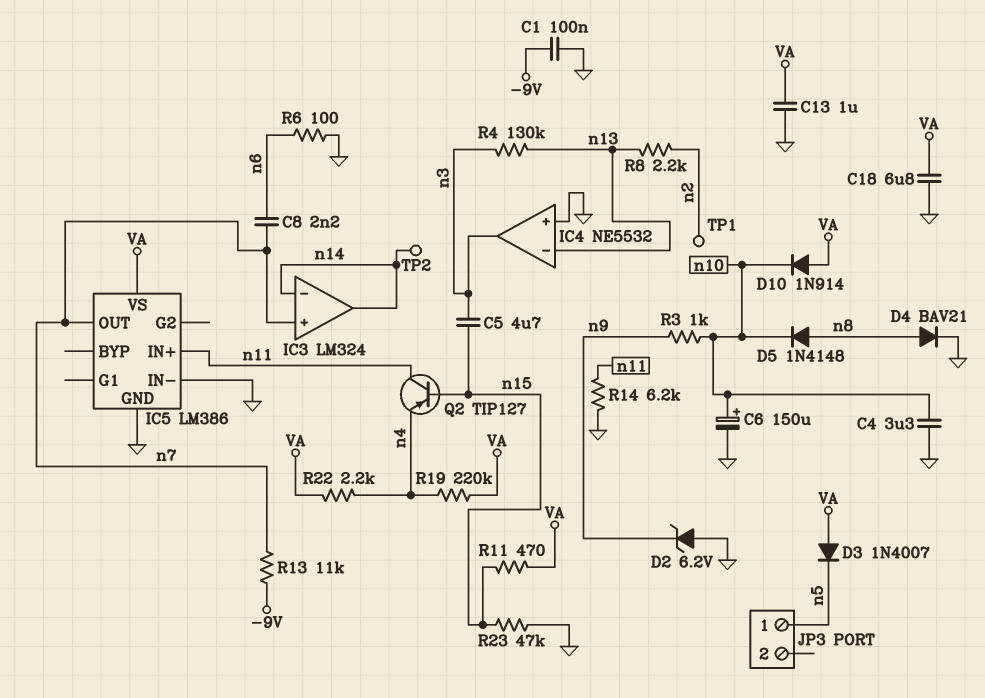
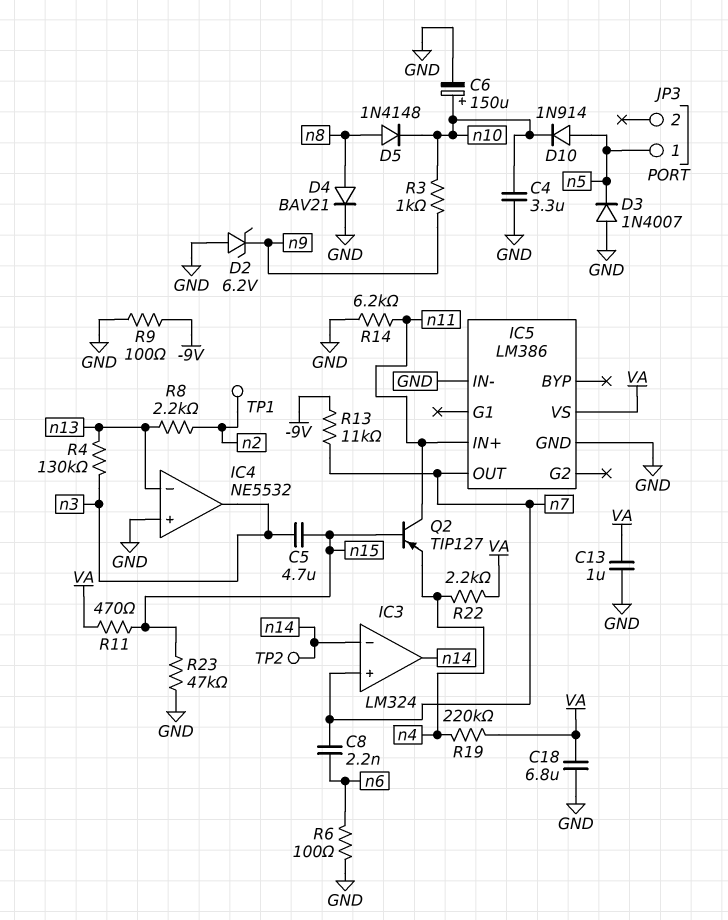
C1: 100nF (-9V, GND) -> none
D3: diode 1N4007 (A VA, K n5) -> diode 1N4007 (A GND, K n5)
D10: diode 1N914 (A VA, K n10) -> diode 1N914 (A n5, K n10)
R9: none -> 100 (-9V, GND)

